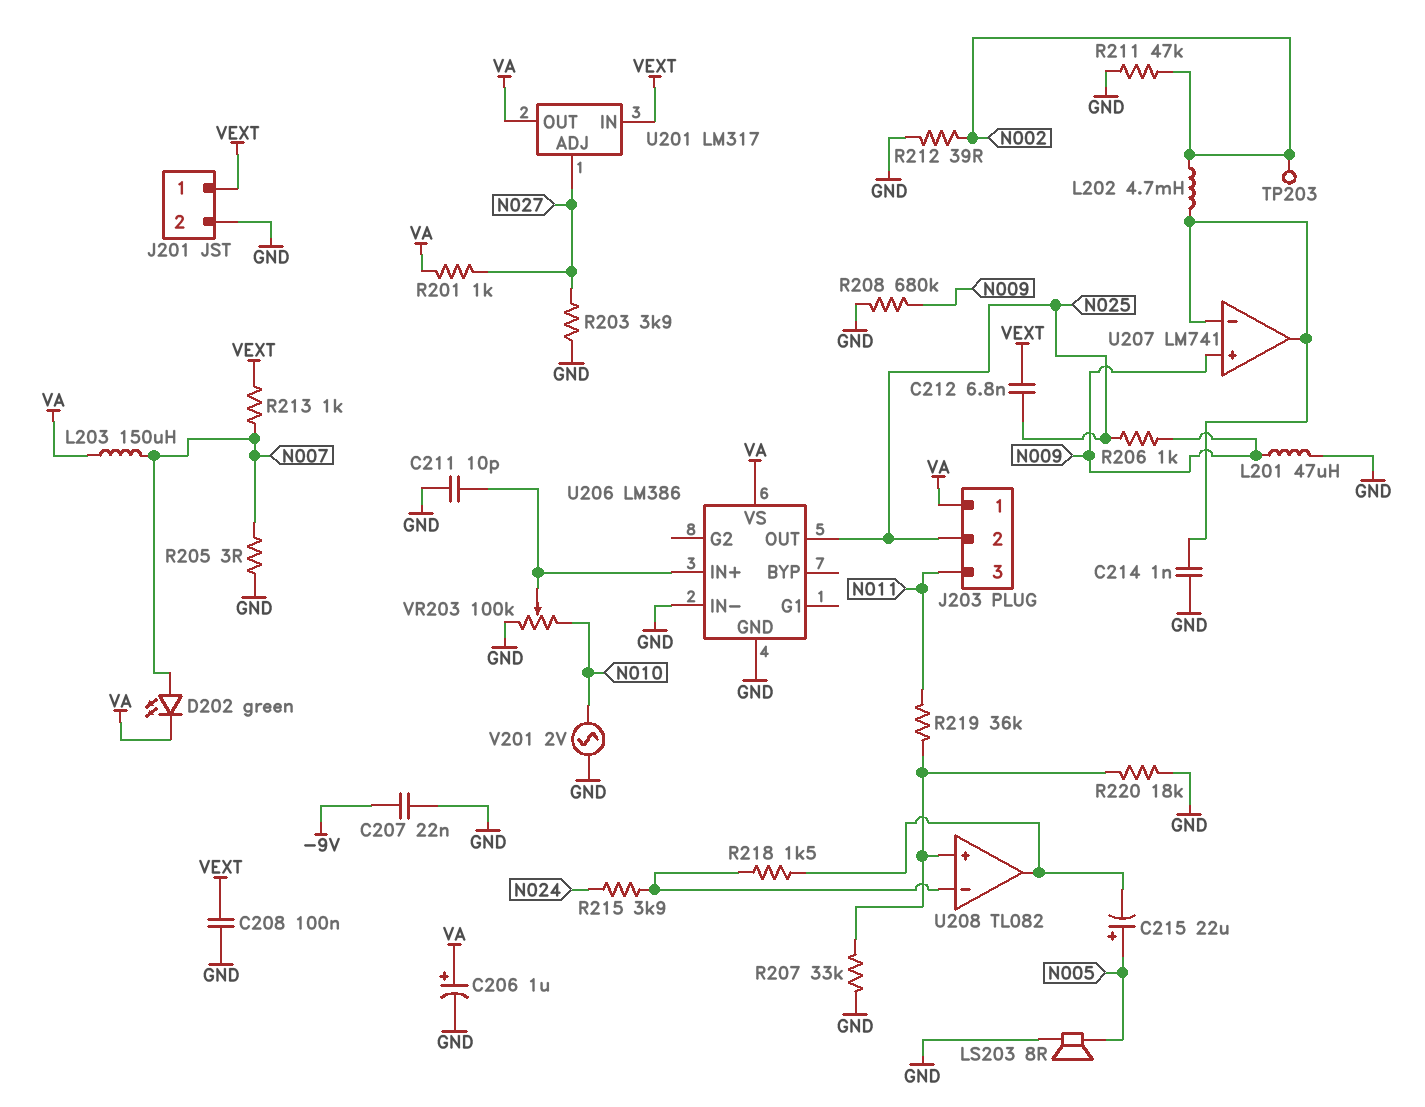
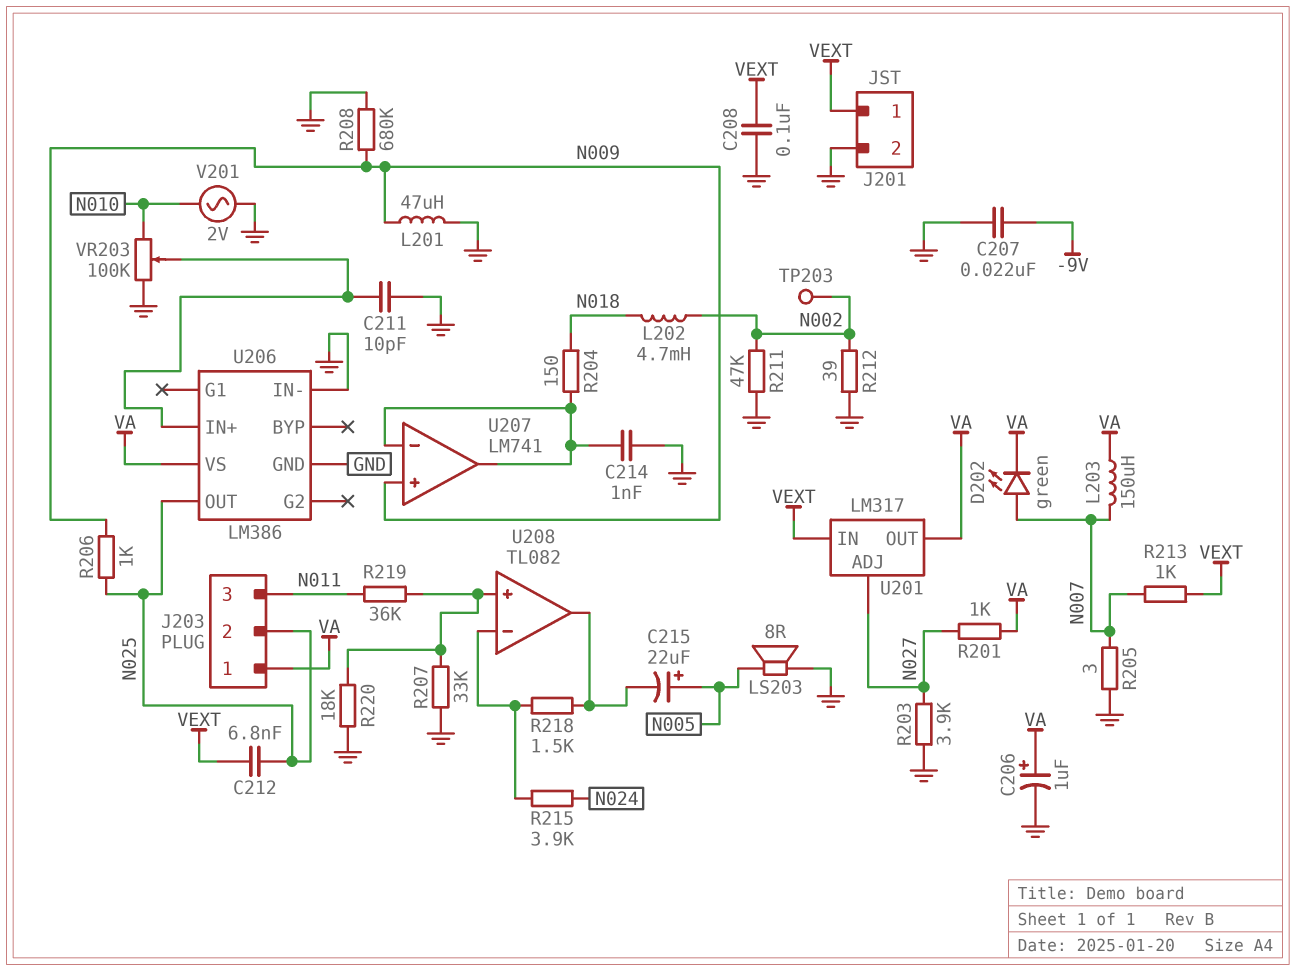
L202: 4.7mH (N002, U207/in-) -> 4.7mH (N002, N018)
R204: none -> 150 (N018, U207/in-)

